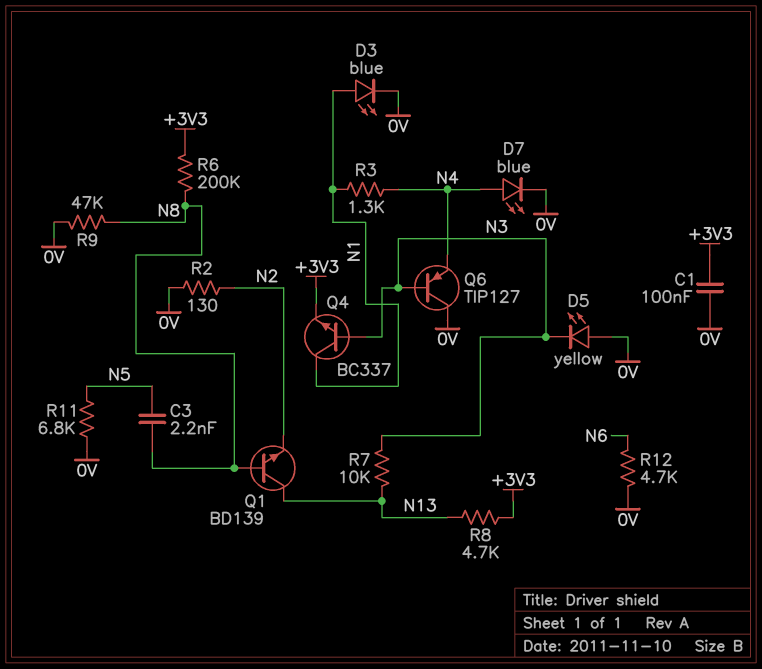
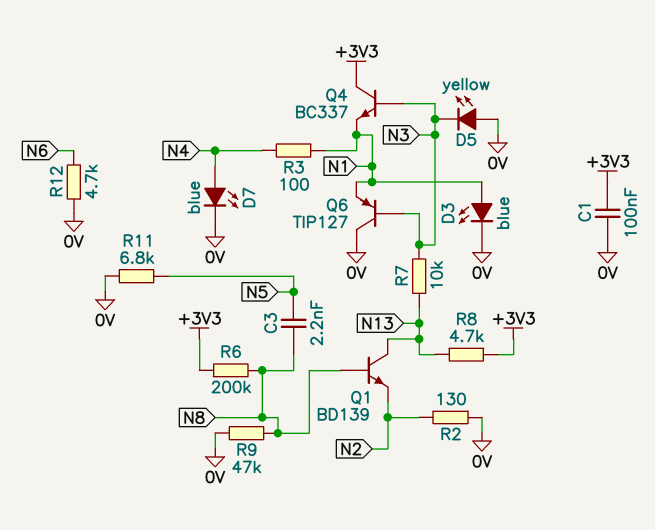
Q4: NPN BC337 (B N3, C N1, E +3V3) -> NPN BC337 (B N3, C +3V3, E N1)
Q6: PNP TIP127 (B N3, C 0V, E N4) -> PNP TIP127 (B N3, C 0V, E N1)
R3: 1.3k (N1, N4) -> 100 (N1, N4)

